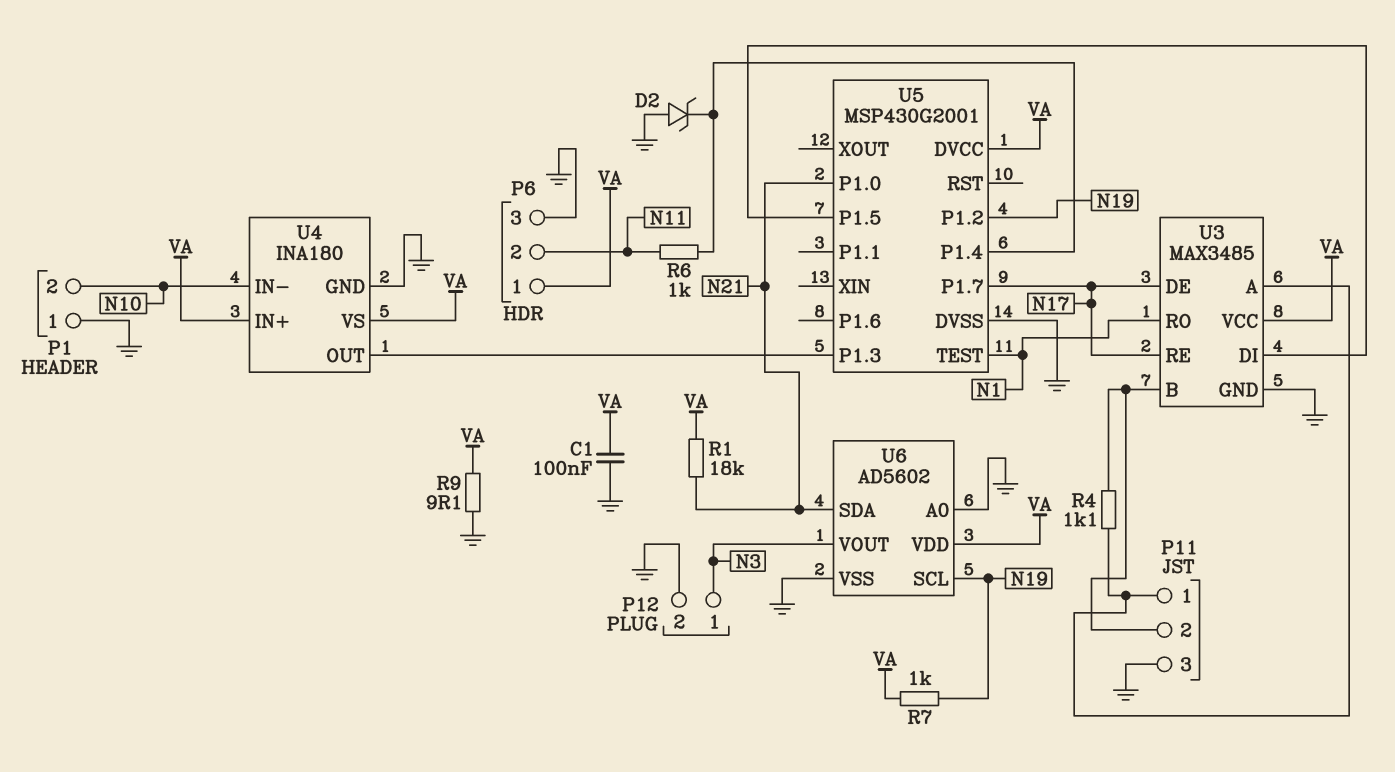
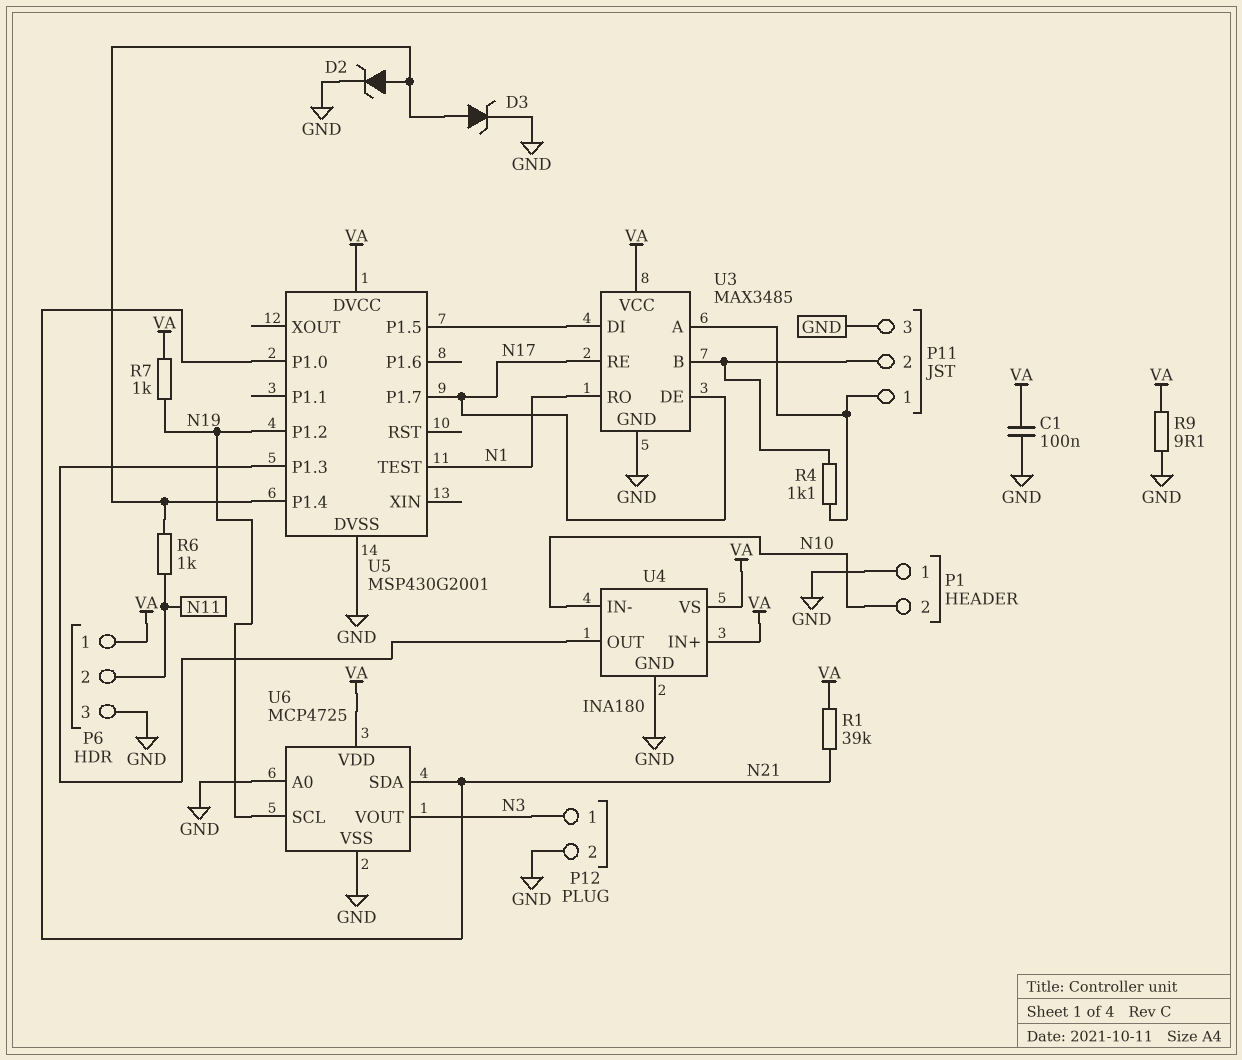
D2: zener (A GND, K U5/P1.4) -> zener (A U5/P1.4, K GND)
D3: none -> zener (A U5/P1.4, K GND)
R1: 18k (N21, VA) -> 39k (N21, VA)
U6: AD5602 -> MCP4725

